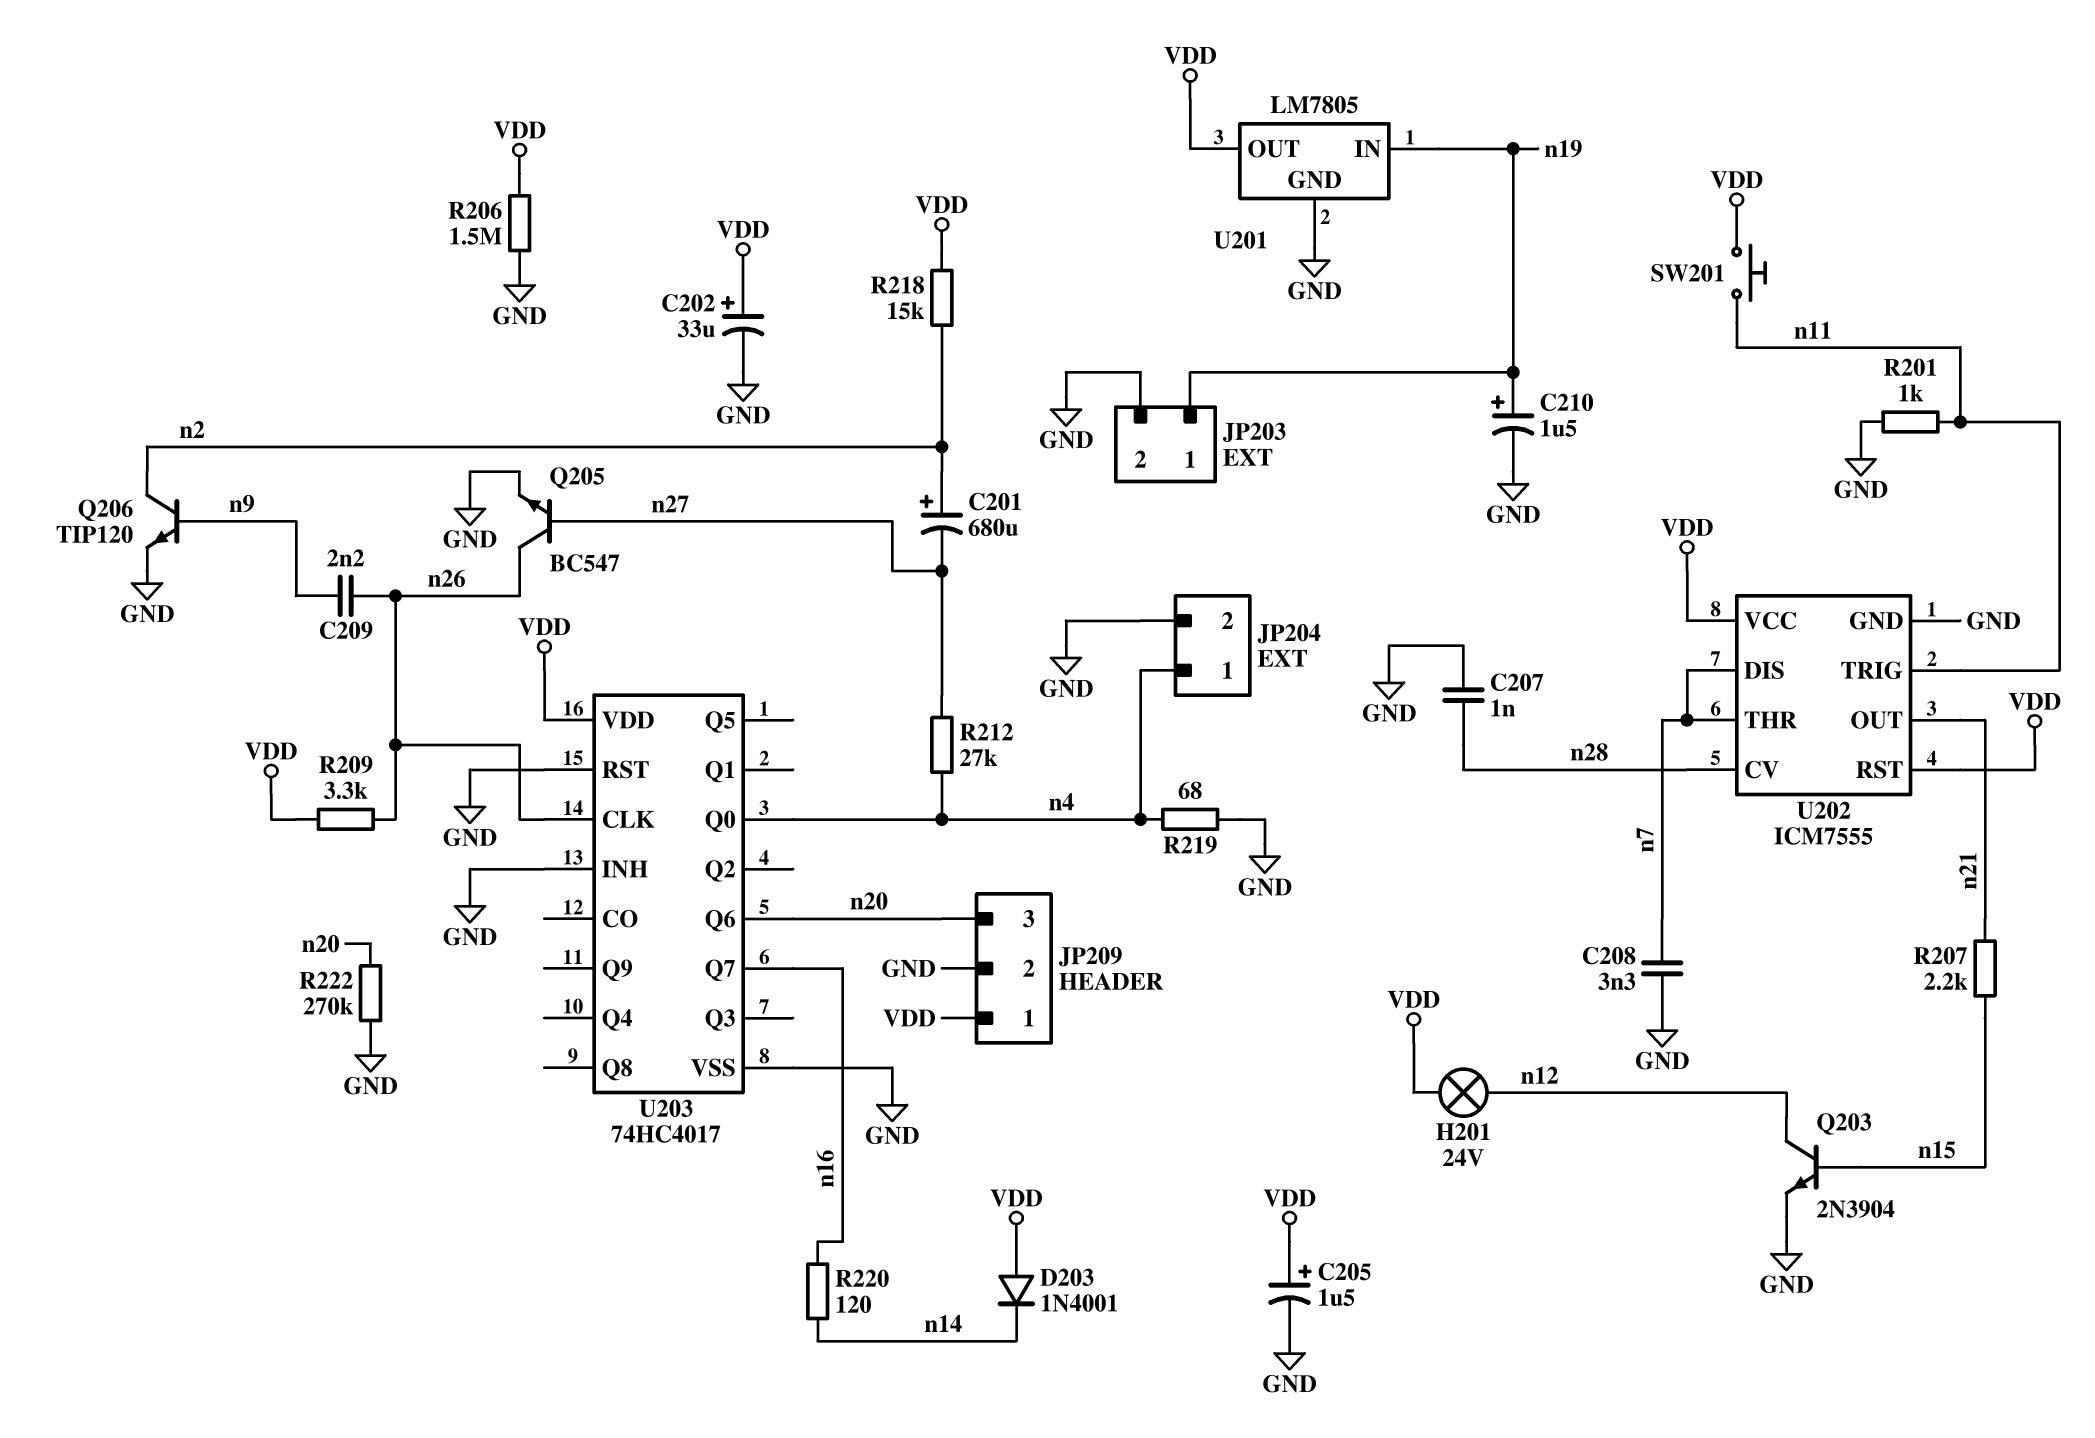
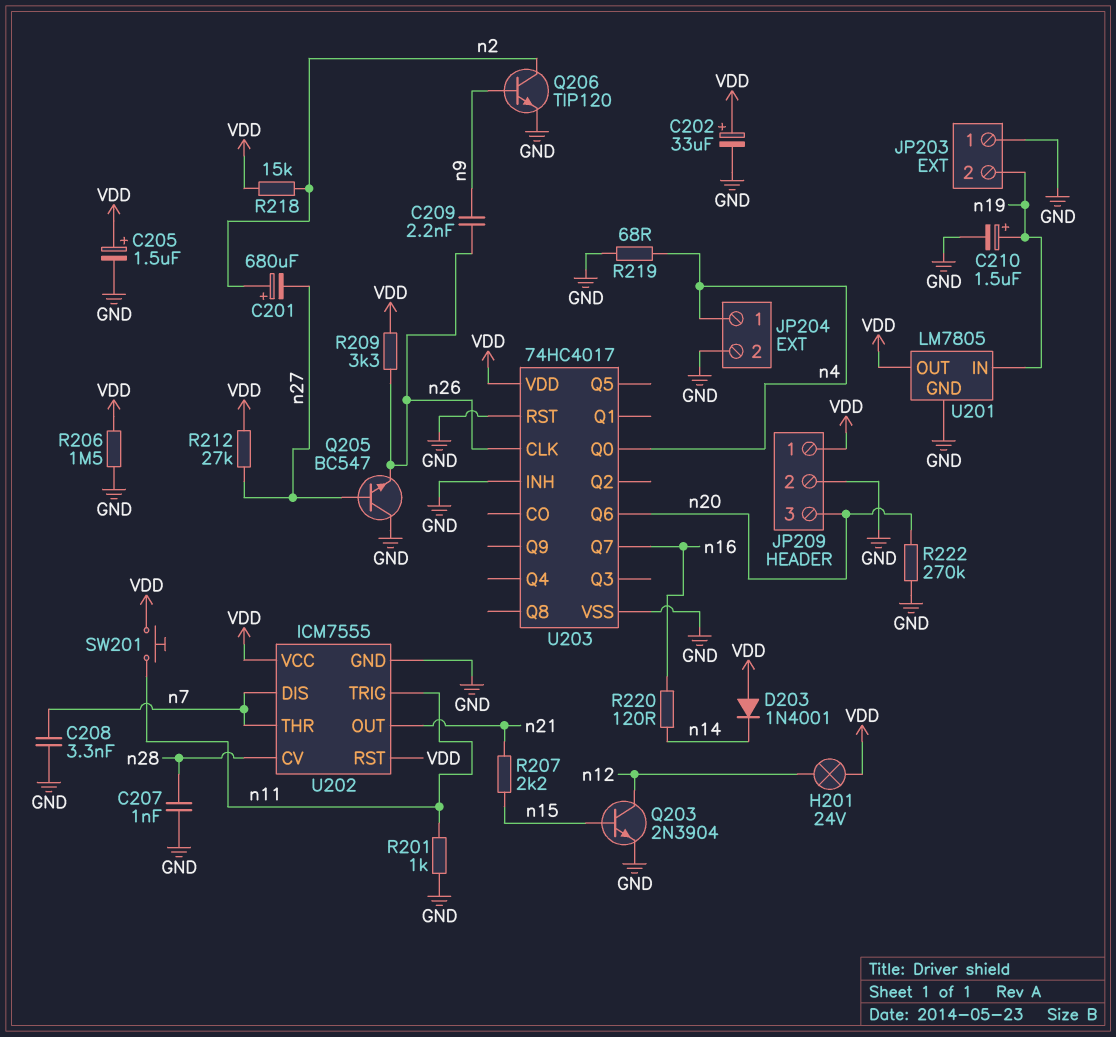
JP203 pin 1: n19 -> GND
JP203 pin 2: GND -> n19
Q205: NPN BC547 (B n27, C n26, E GND) -> NPN BC547 (B n27, C GND, E n26)
R212: 27k (n4, n27) -> 27k (VDD, n27)

